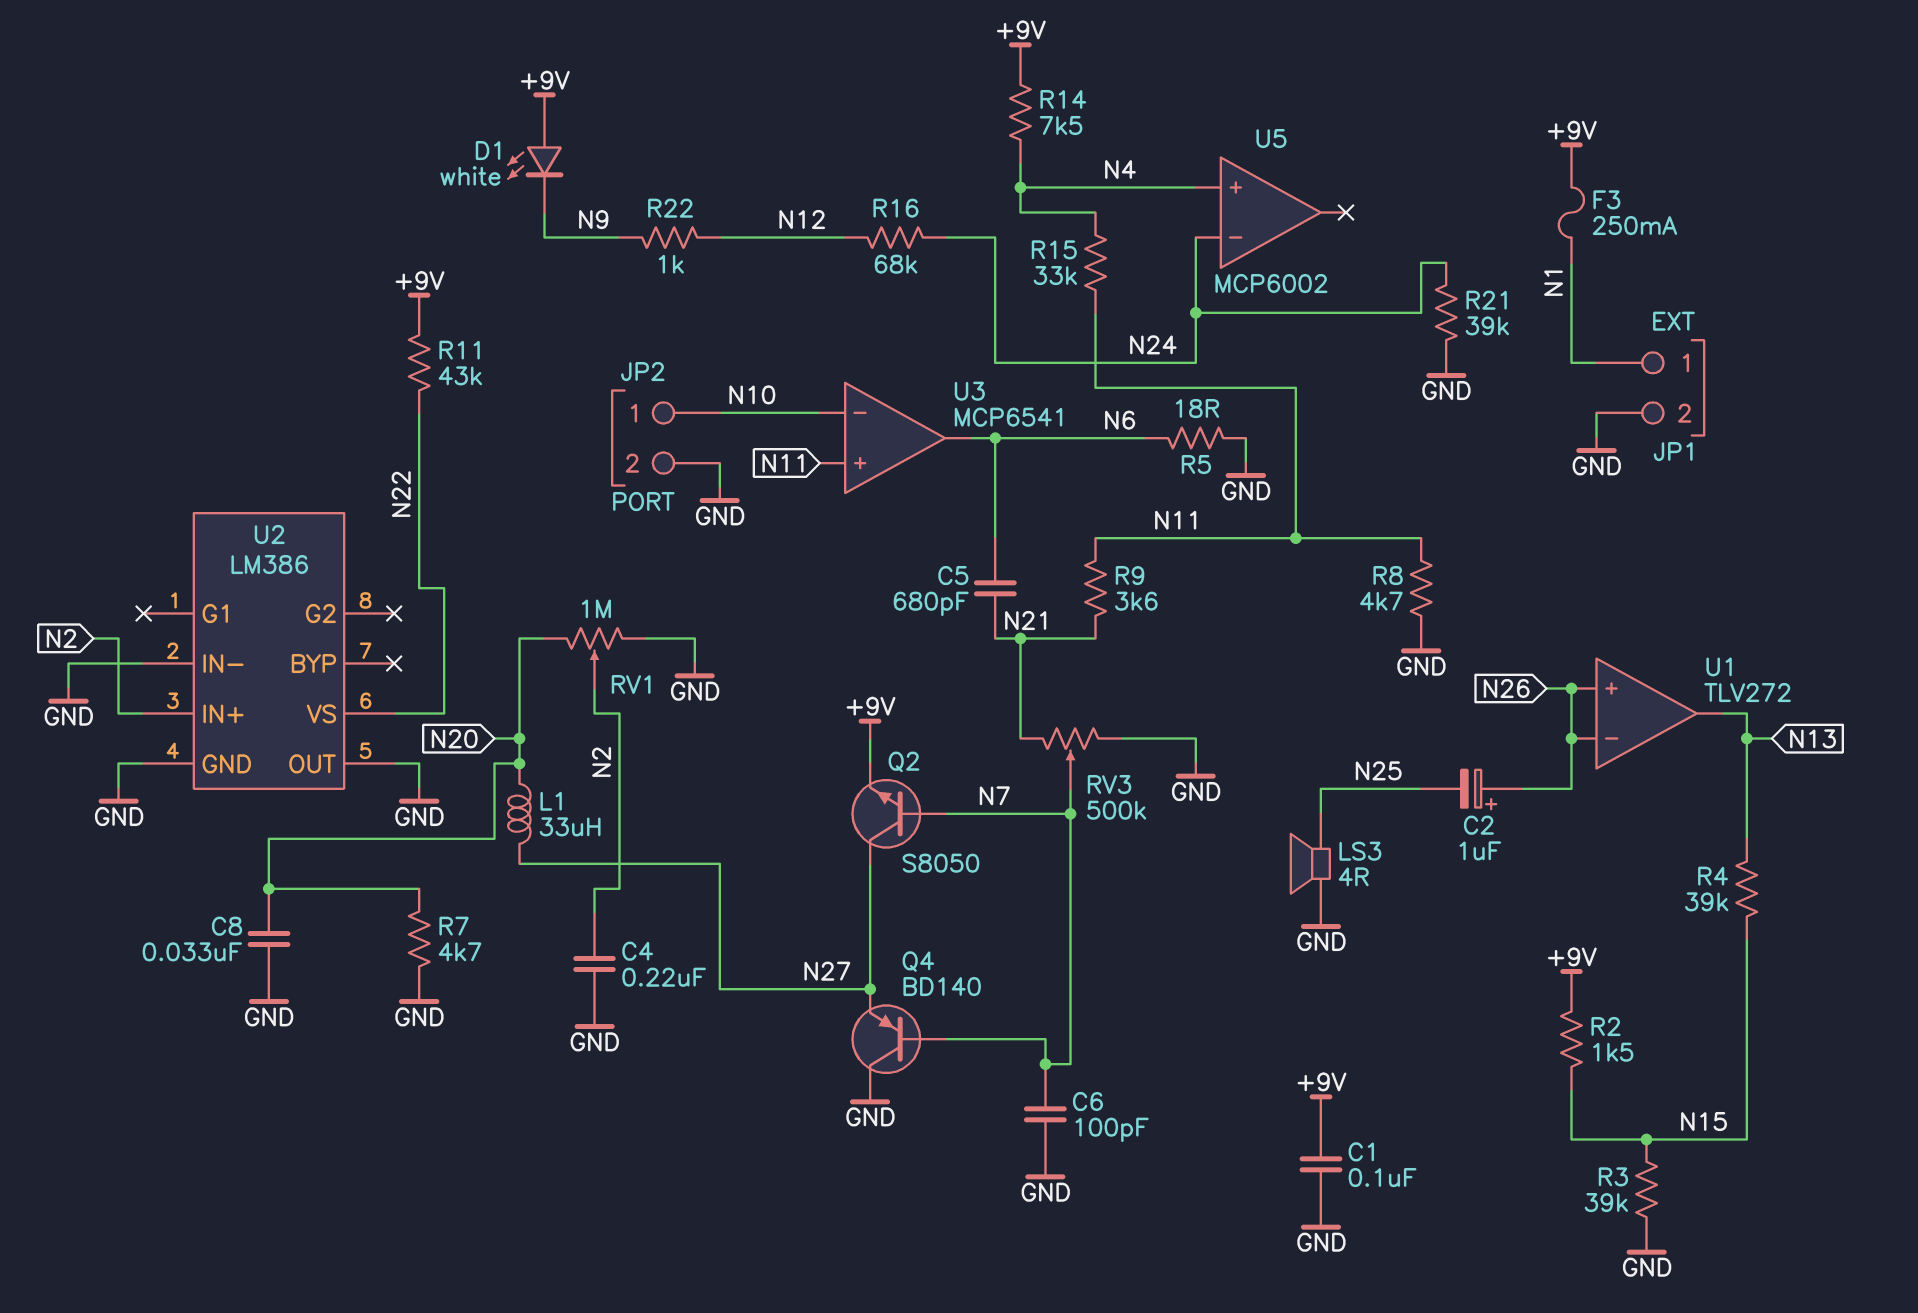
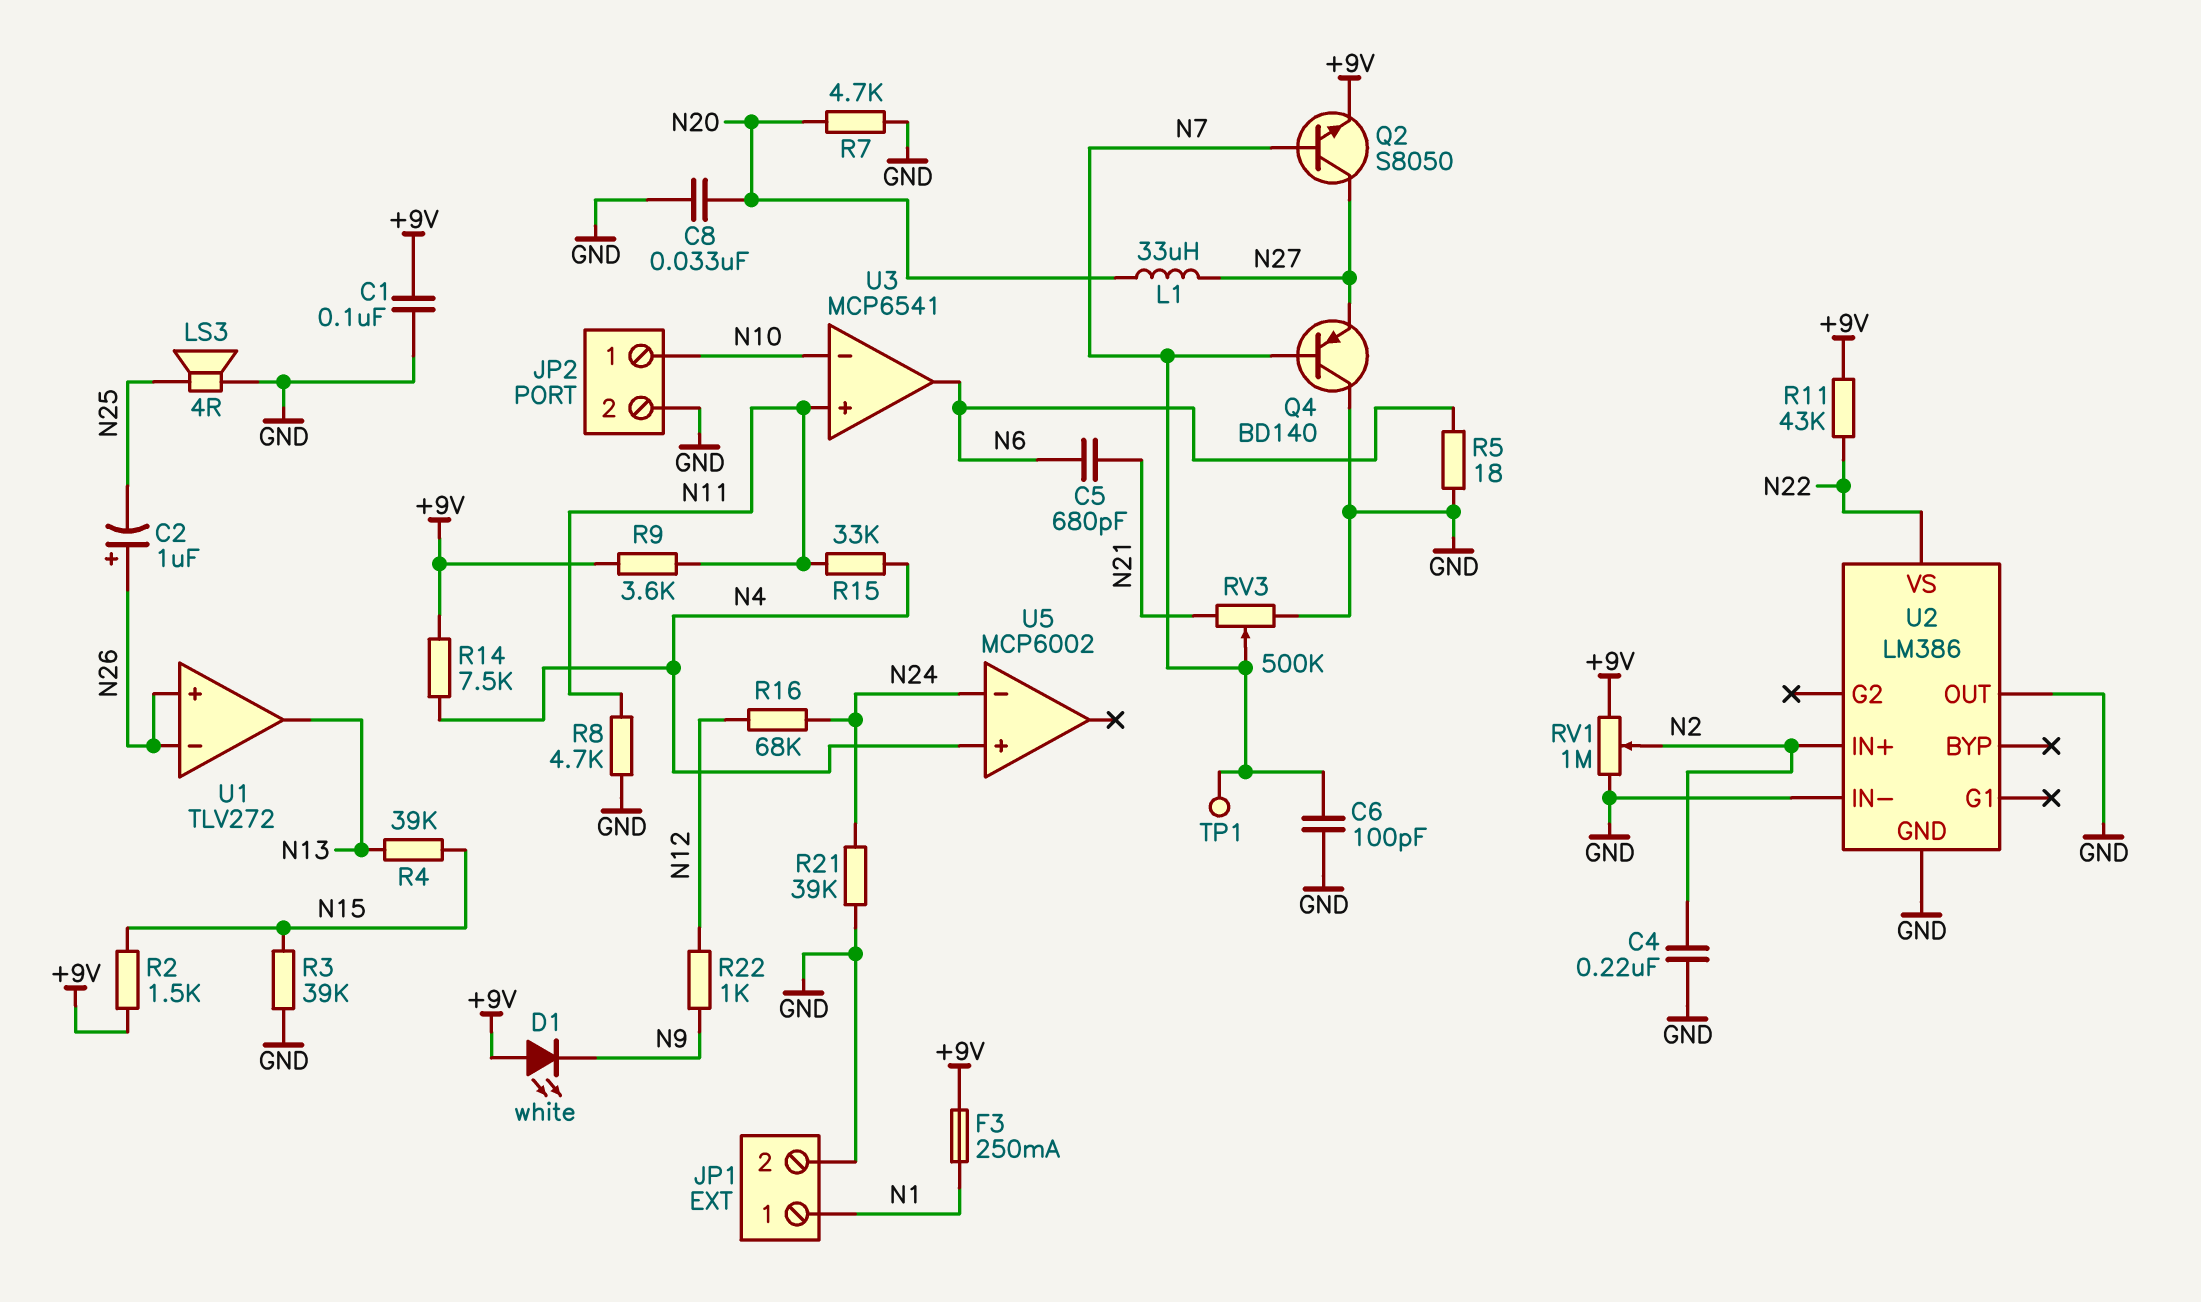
R9: 3.6k (N11, N21) -> 3.6k (+9V, N11)
RV1: 1M (GND, N20, wiper N2) -> 1M (+9V, GND, wiper N2)
TP1: none -> test point (N7)

